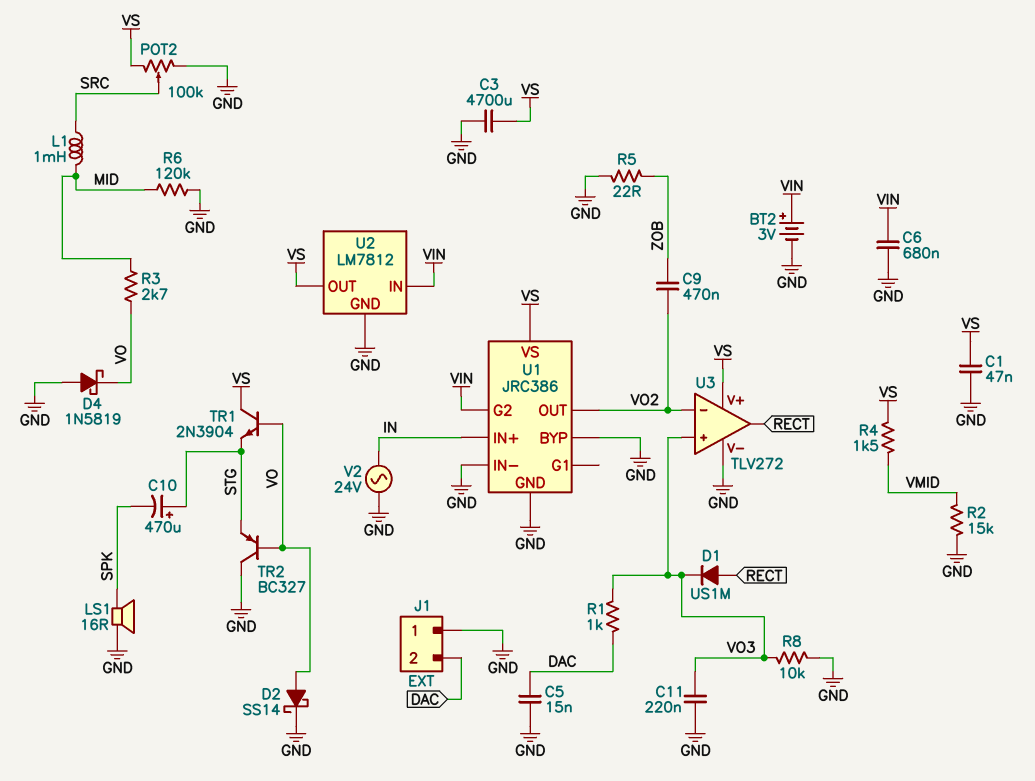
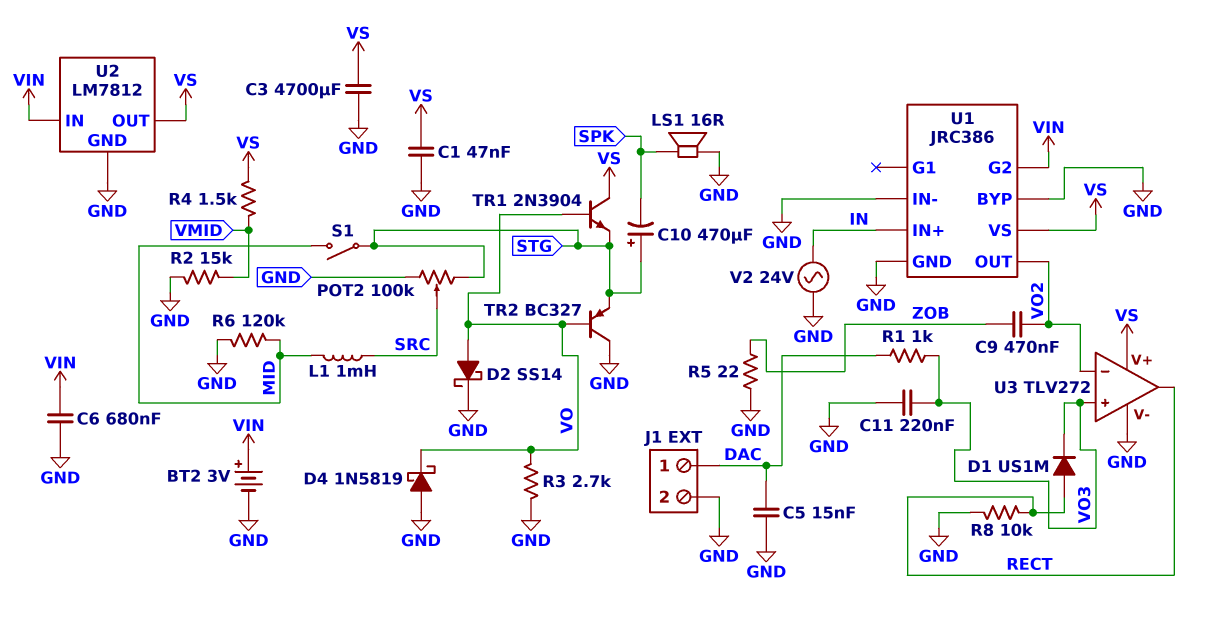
J1 pin 1: GND -> DAC
J1 pin 2: DAC -> GND
POT2: 100k (GND, VS, wiper SRC) -> 100k (GND, STG, wiper SRC)
R3: 2.7k (MID, VO) -> 2.7k (GND, VO)
R8: 10k (GND, VO3) -> 10k (GND, RECT)
S1: none -> switch (MID, STG)

